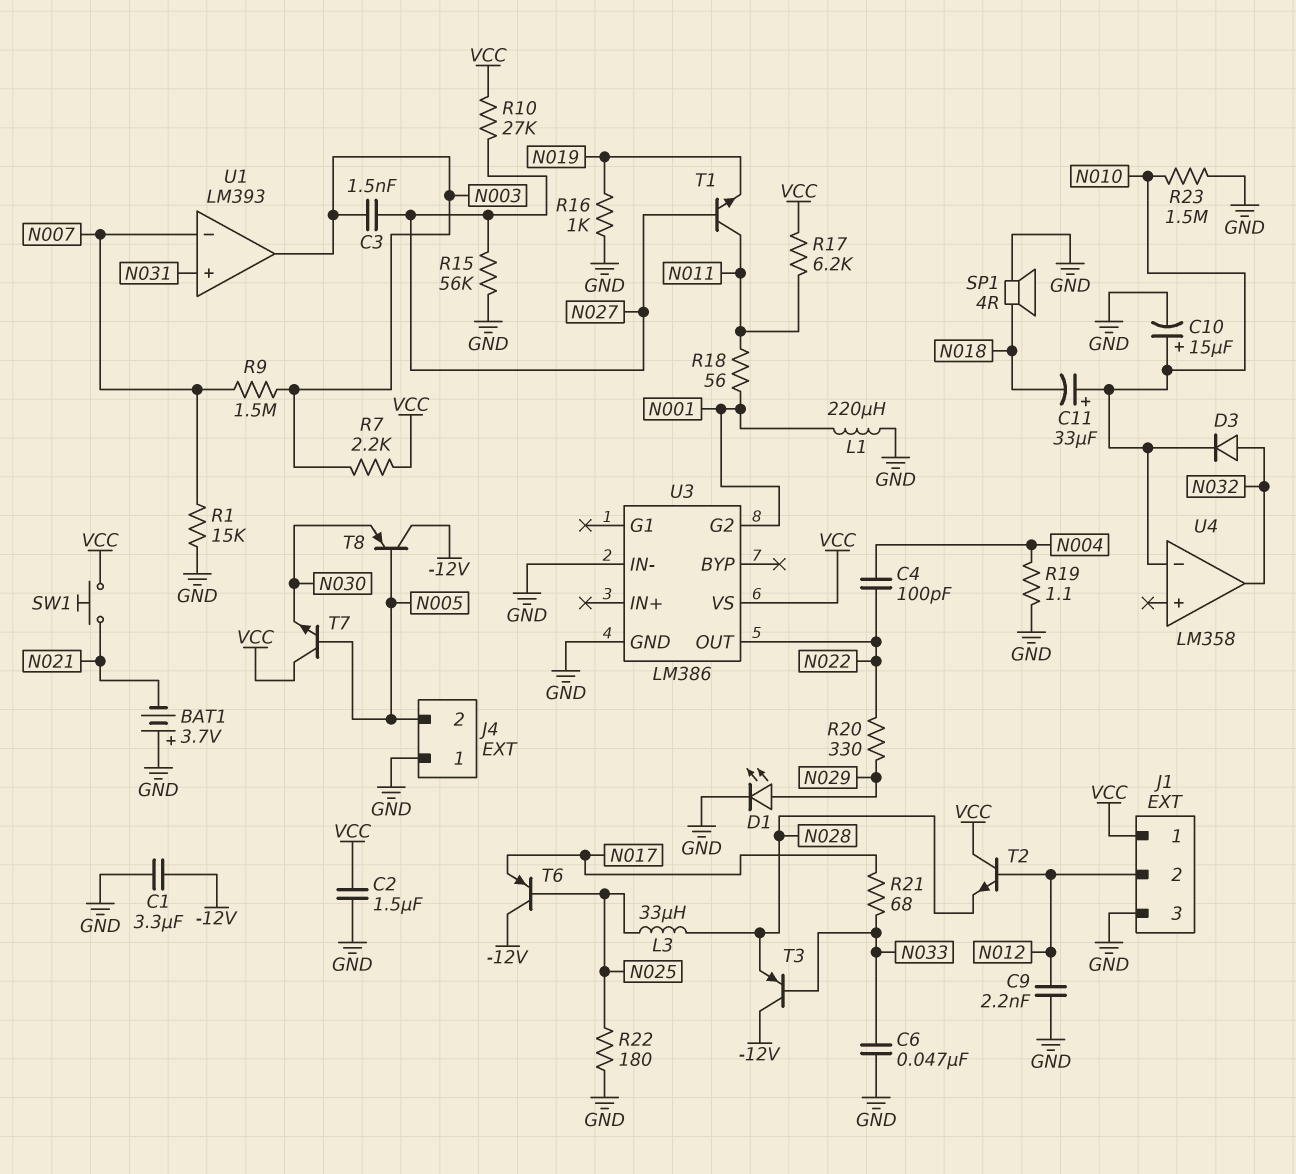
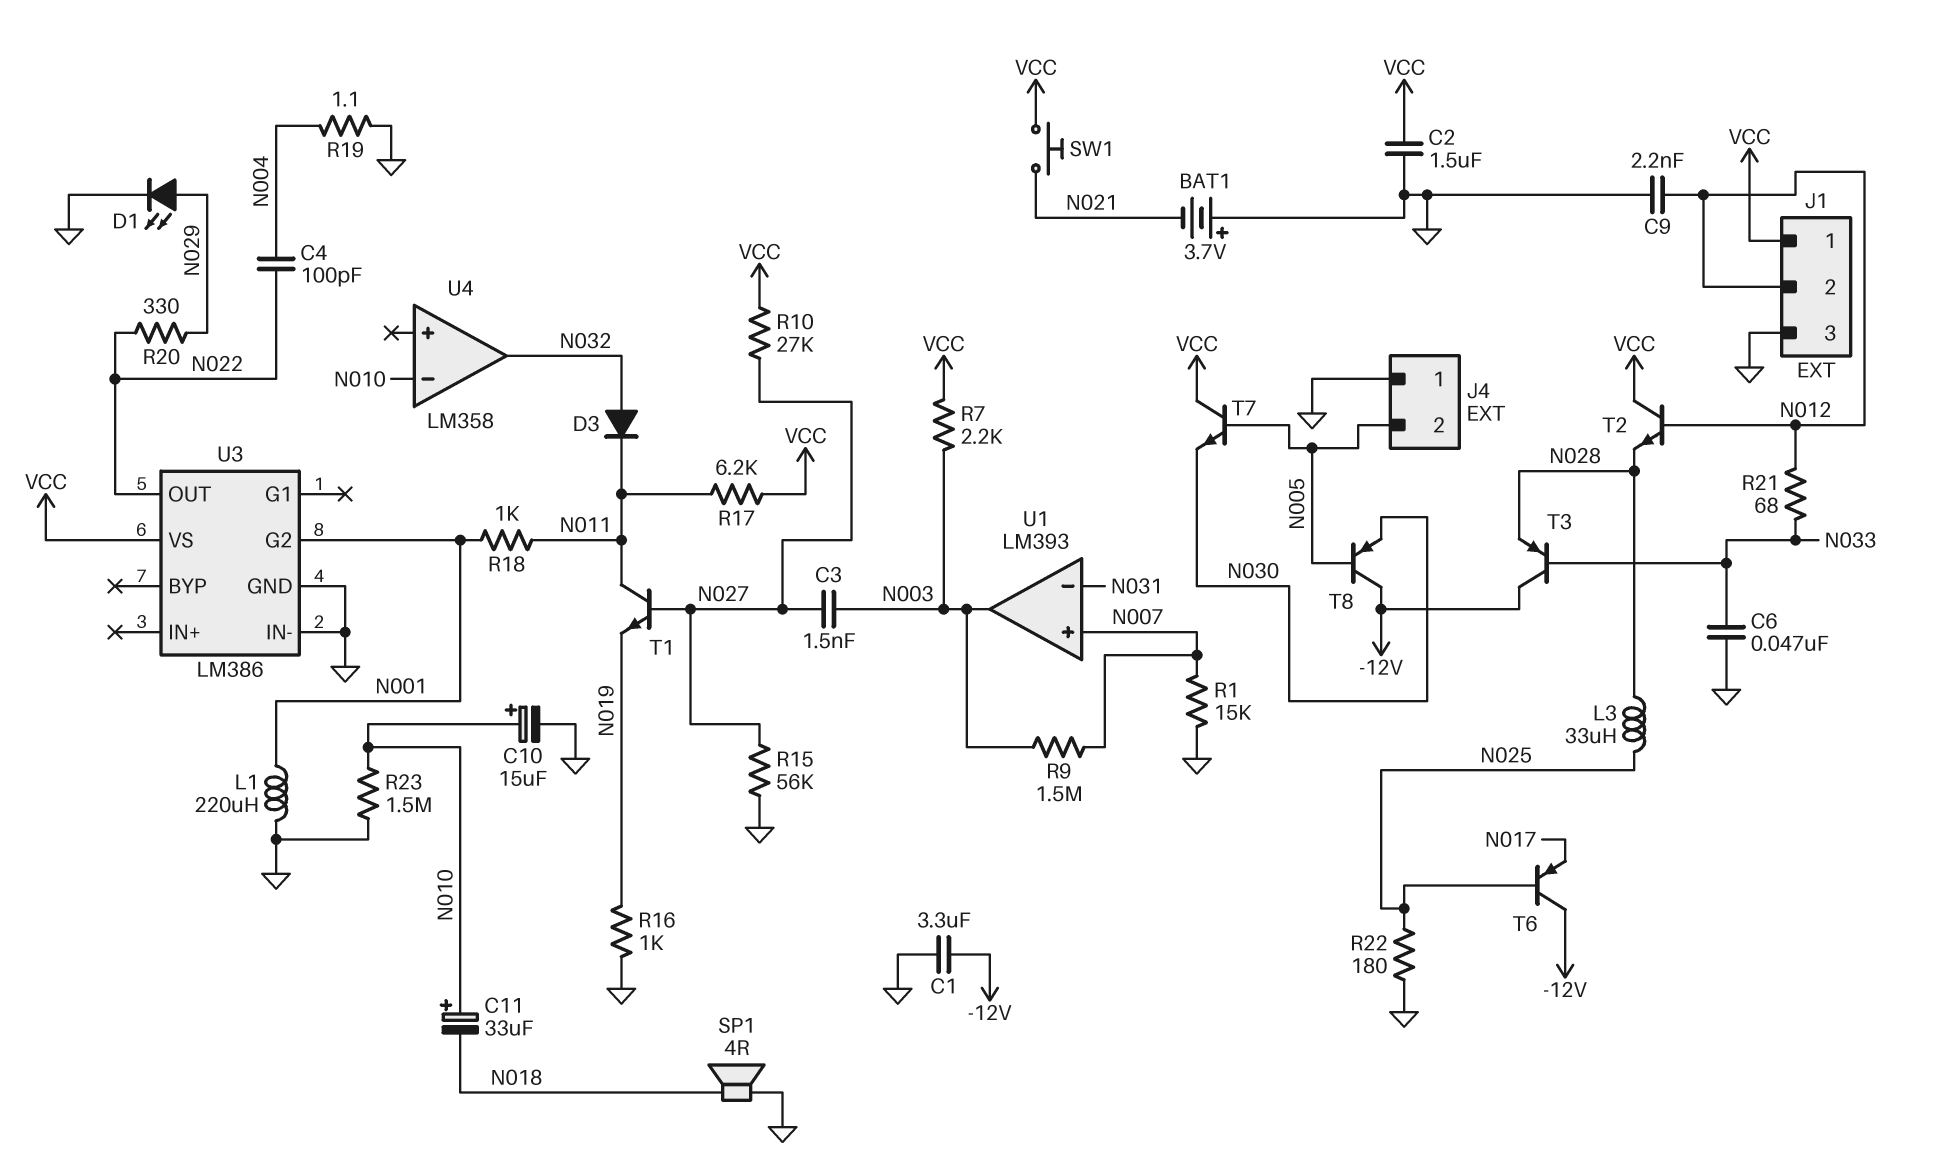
D3: diode (A N032, K N010) -> diode (A N032, K N011)
R18: 56 (N001, N011) -> 1k (N001, N011)
R21: 68 (N017, N033) -> 68 (N012, N033)
U1 pin in+: N031 -> N007
U1 pin in-: N007 -> N031

